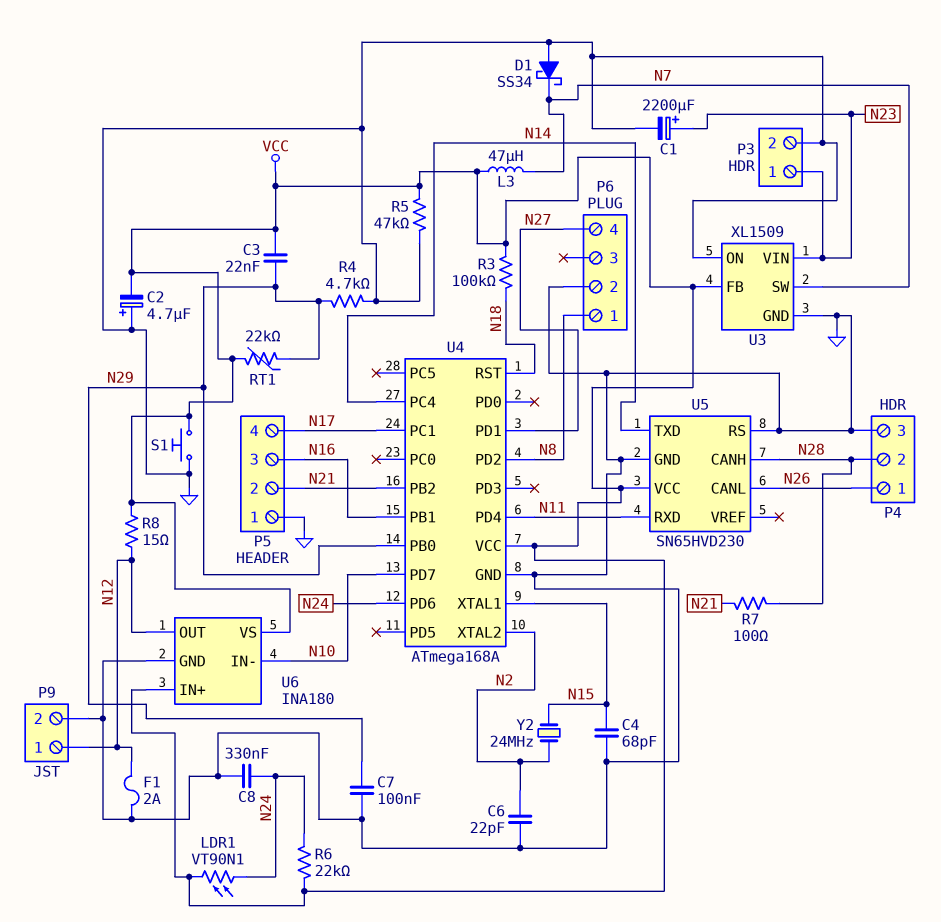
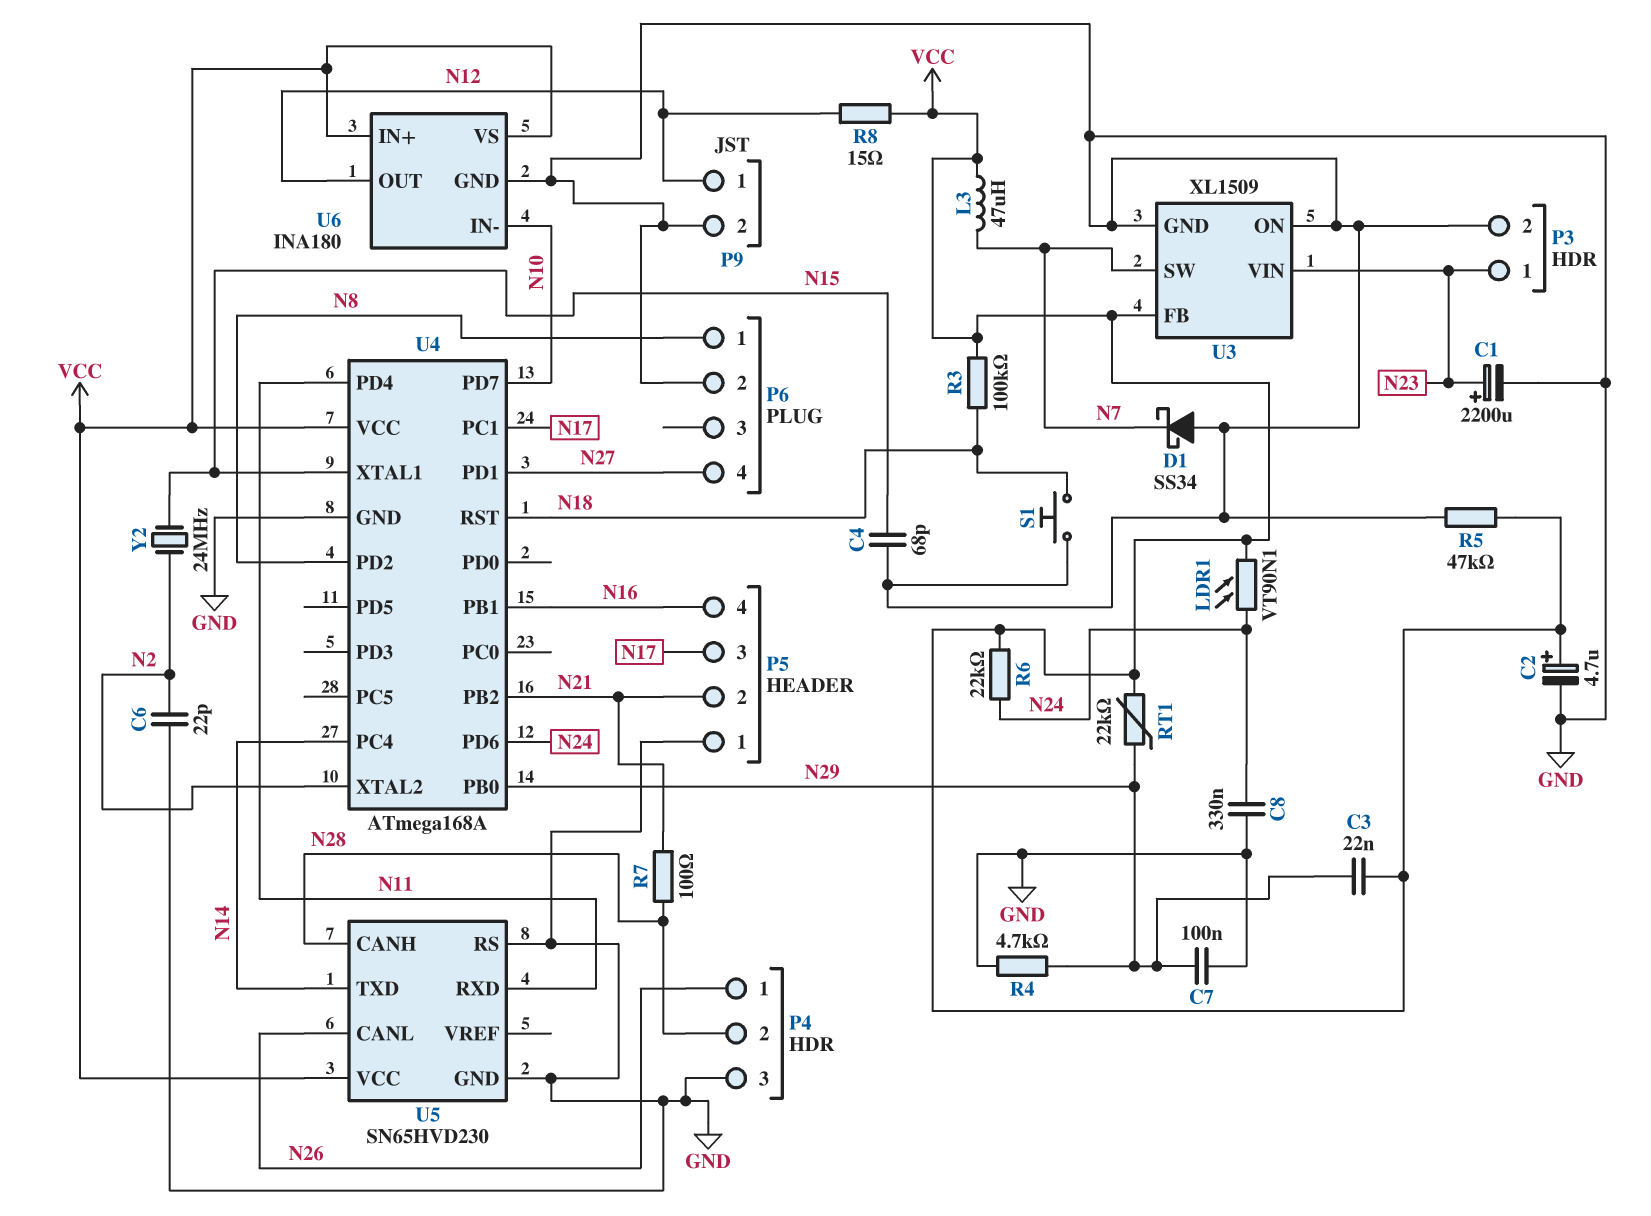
C2: 4.7uF (plus GND, minus VCC) -> 4.7uF (plus VCC, minus GND)
F1: 2A (GND, N12) -> none
P5 pin 3: N16 -> N17
P5 pin 4: N17 -> N16
S1: button (GND, VCC) -> button (GND, N18)

